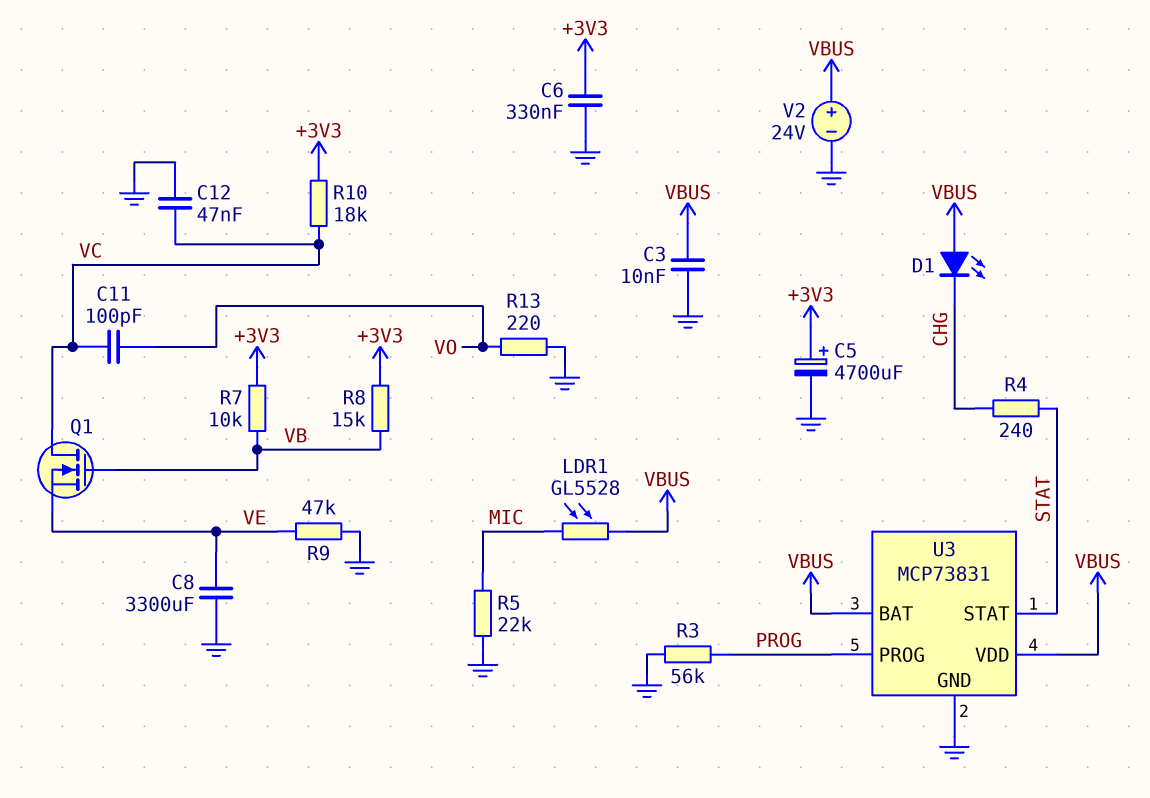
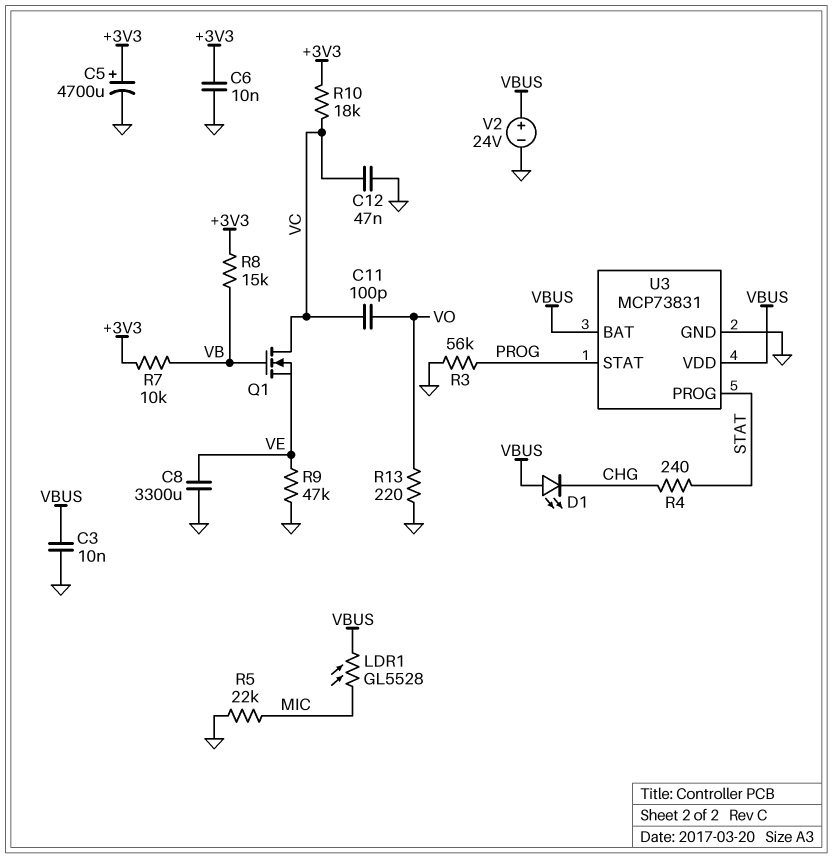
C6: 330nF (+3V3, GND) -> 10nF (+3V3, GND)
U3 pin PROG: PROG -> STAT
U3 pin STAT: STAT -> PROG

